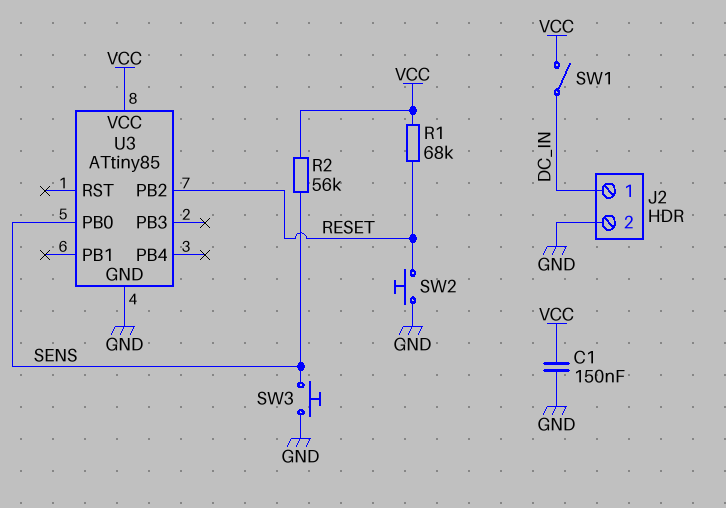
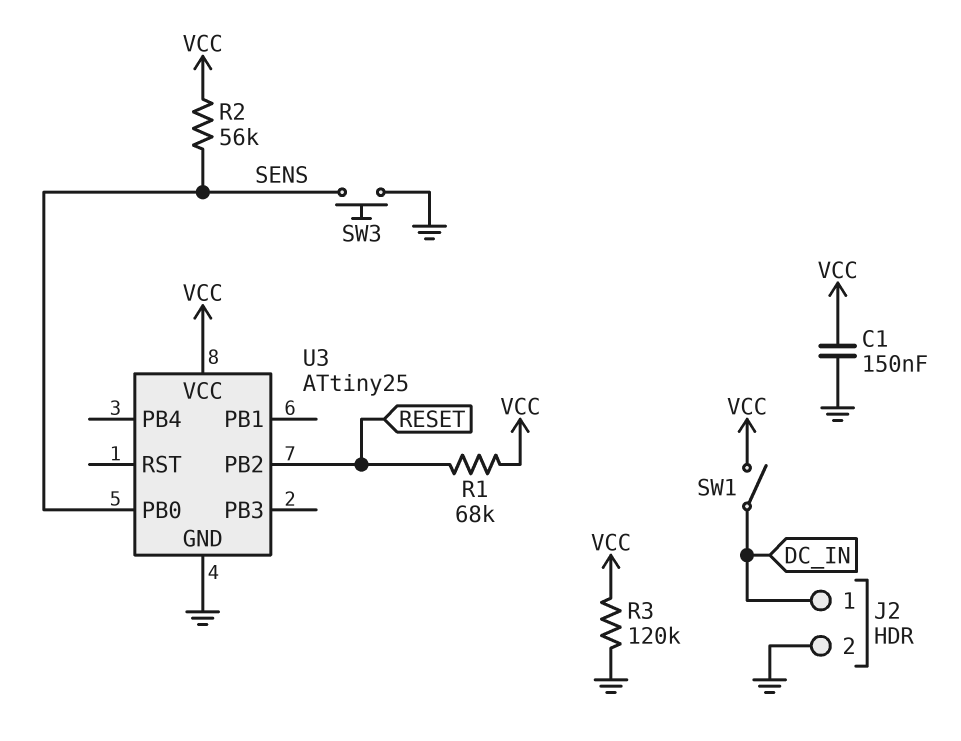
R3: none -> 120k (GND, VCC)
SW2: button (GND, RESET) -> none
U3: ATtiny85 -> ATtiny25

